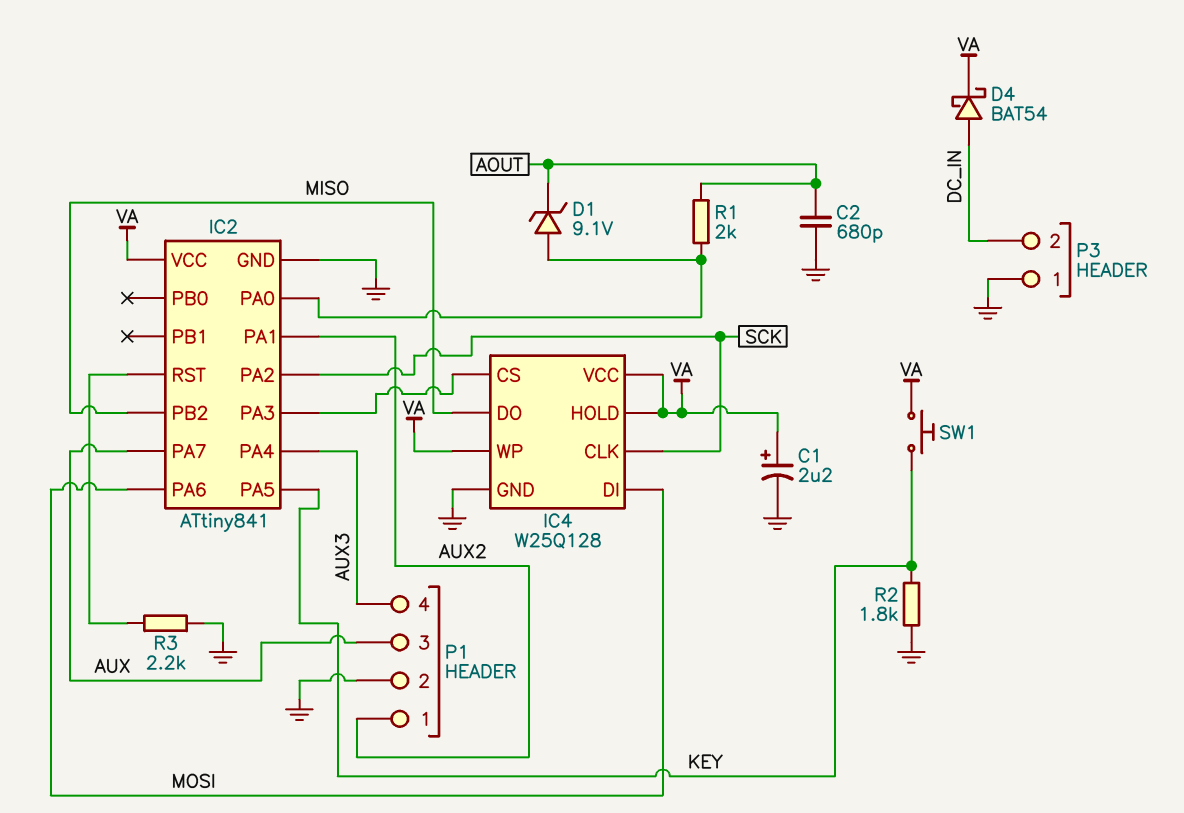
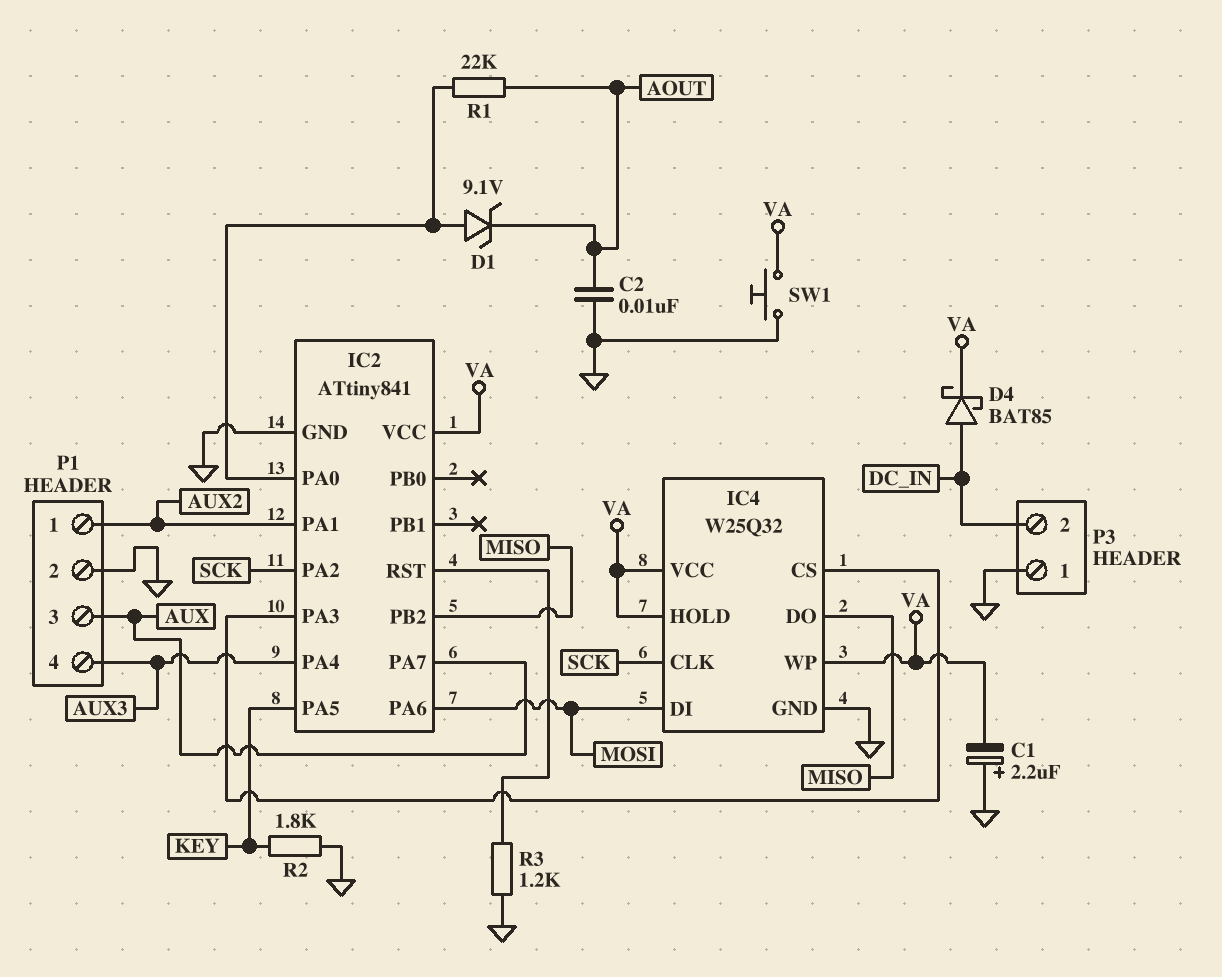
C1: 2.2uF (plus VA, minus GND) -> 2.2uF (plus GND, minus VA)
C2: 680pF (AOUT, GND) -> 10nF (AOUT, GND)
D4: schottky BAT54 (A DC_IN, K VA) -> schottky BAT85 (A DC_IN, K VA)
IC4: W25Q128 -> W25Q32
R1: 2k (AOUT, IC2/PA0) -> 22k (AOUT, IC2/PA0)
R3: 2.2k (GND, IC2/RST) -> 1.2k (GND, IC2/RST)
SW1: button (KEY, VA) -> button (GND, VA)

